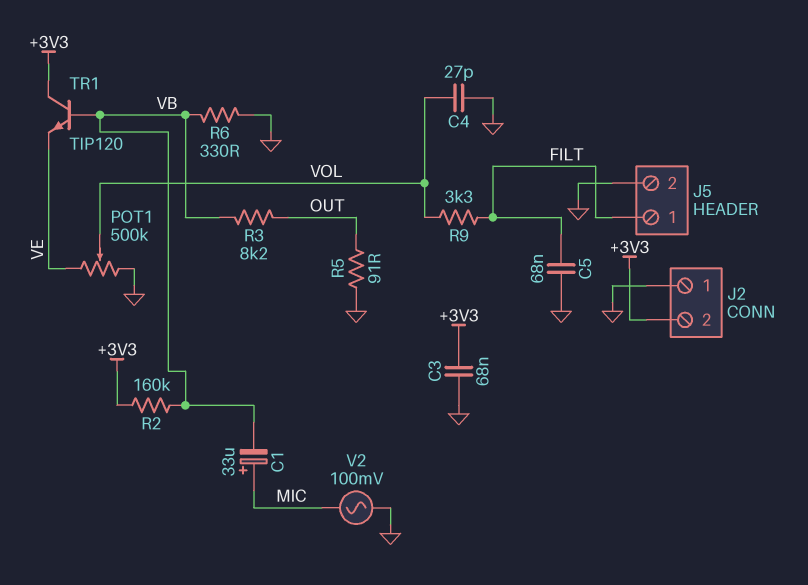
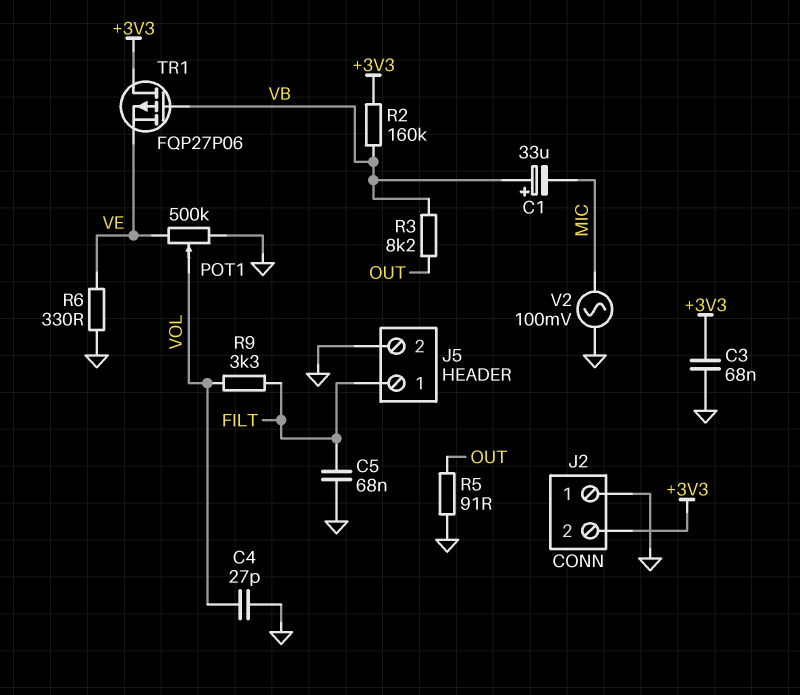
C1: 33uF (plus MIC, minus VB) -> 33uF (plus VB, minus MIC)
R6: 330 (GND, VB) -> 330 (GND, VE)
TR1: NPN TIP120 (B VB, C +3V3, E VE) -> PMOS FQP27P06 (G VB, D +3V3, S VE)

